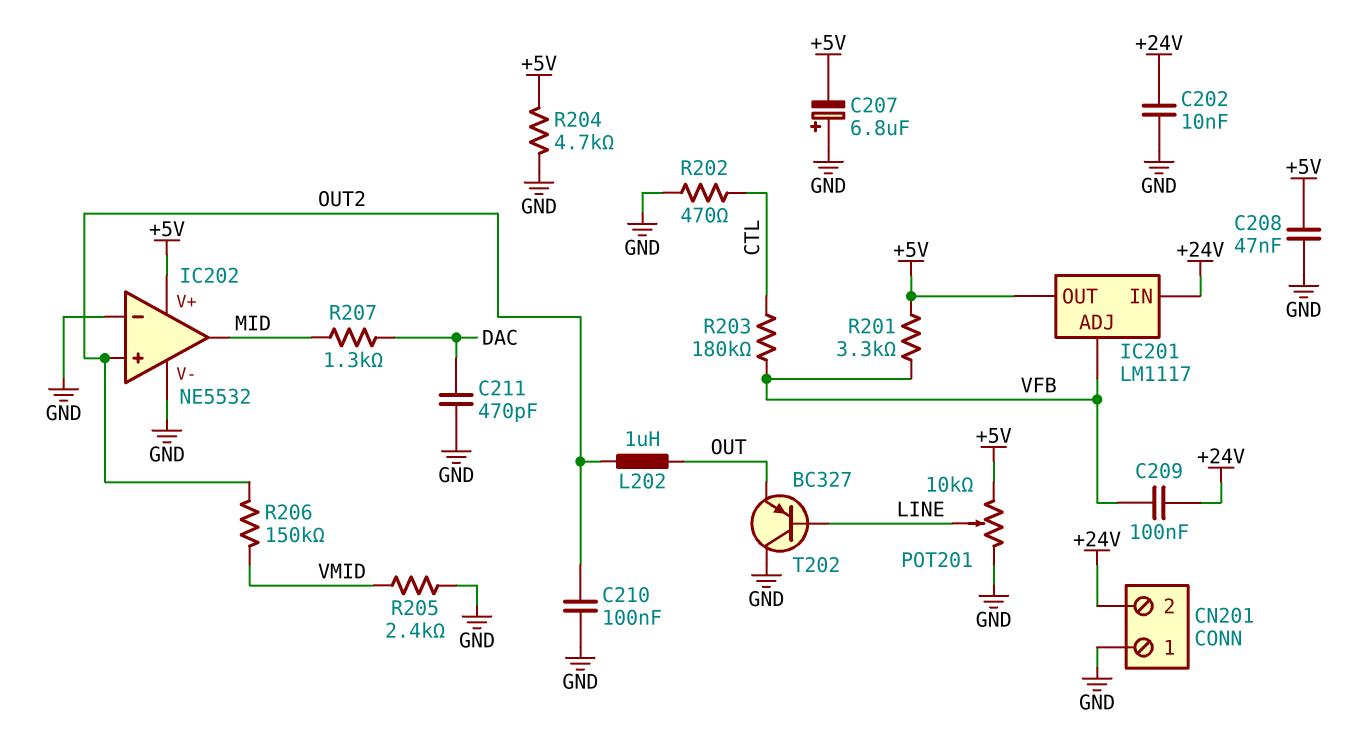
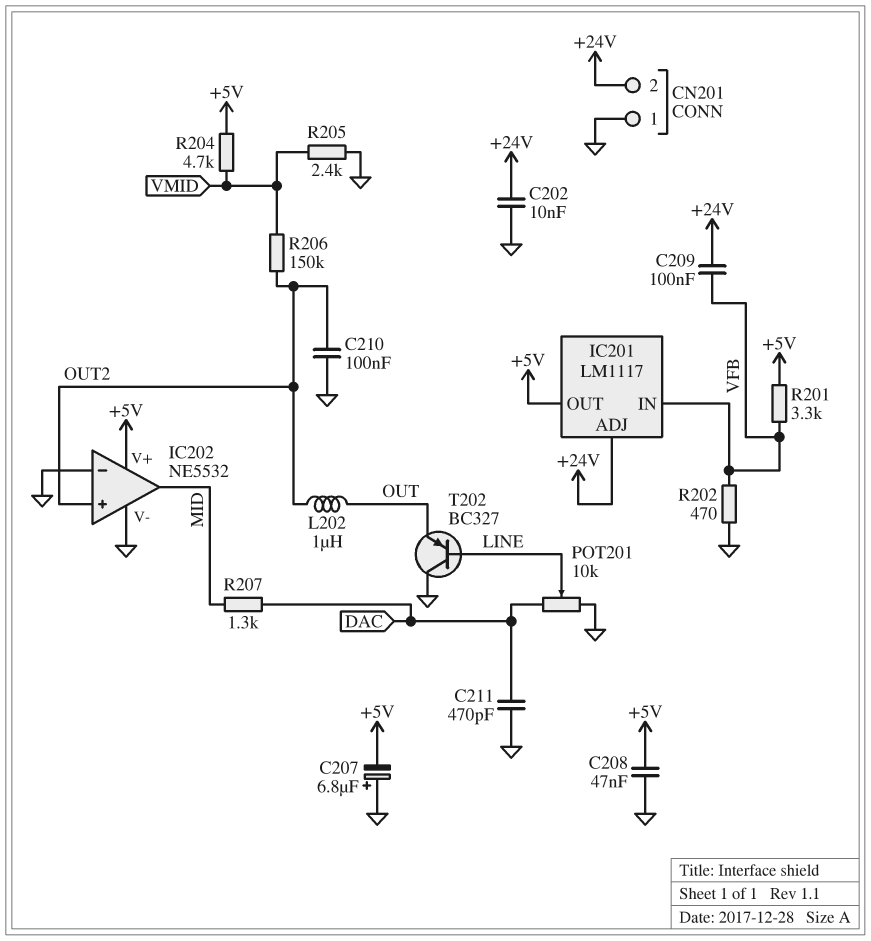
IC201 pin ADJ: VFB -> +24V
IC201 pin IN: +24V -> VFB
POT201: 10k (+5V, GND, wiper LINE) -> 10k (DAC, GND, wiper LINE)
R202: 470 (CTL, GND) -> 470 (GND, VFB)
R203: 180k (CTL, VFB) -> none
R204: 4.7k (+5V, GND) -> 4.7k (+5V, VMID)

